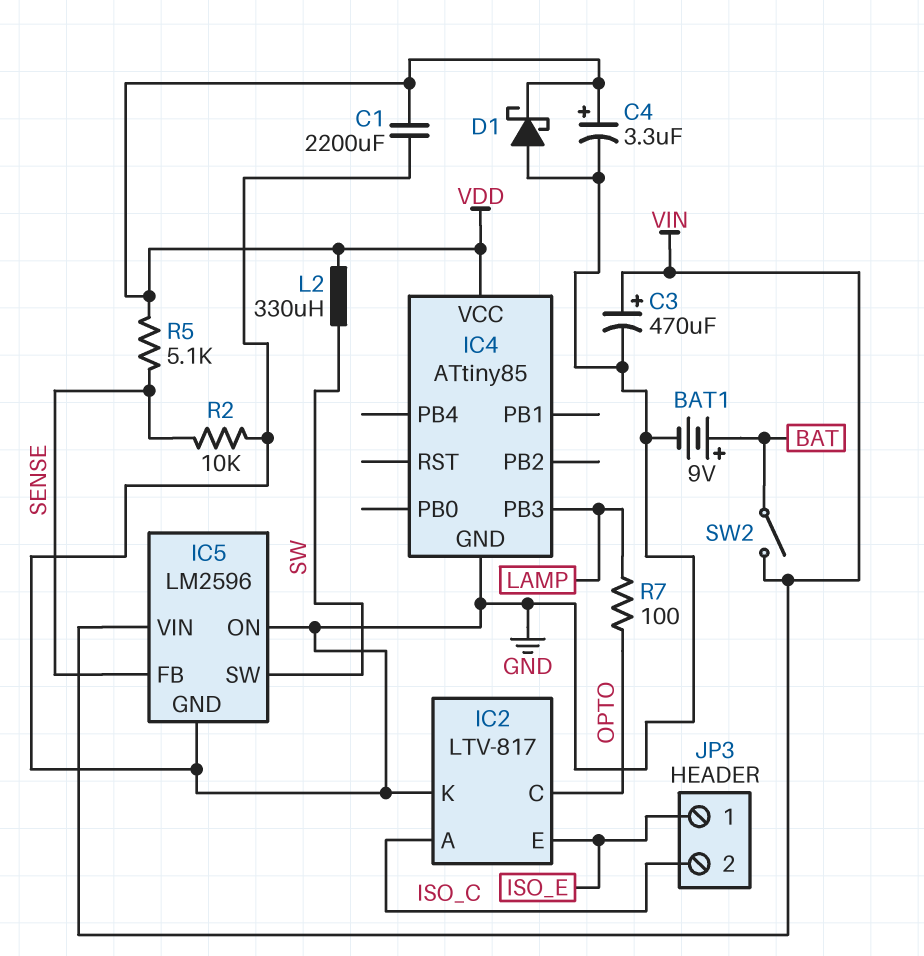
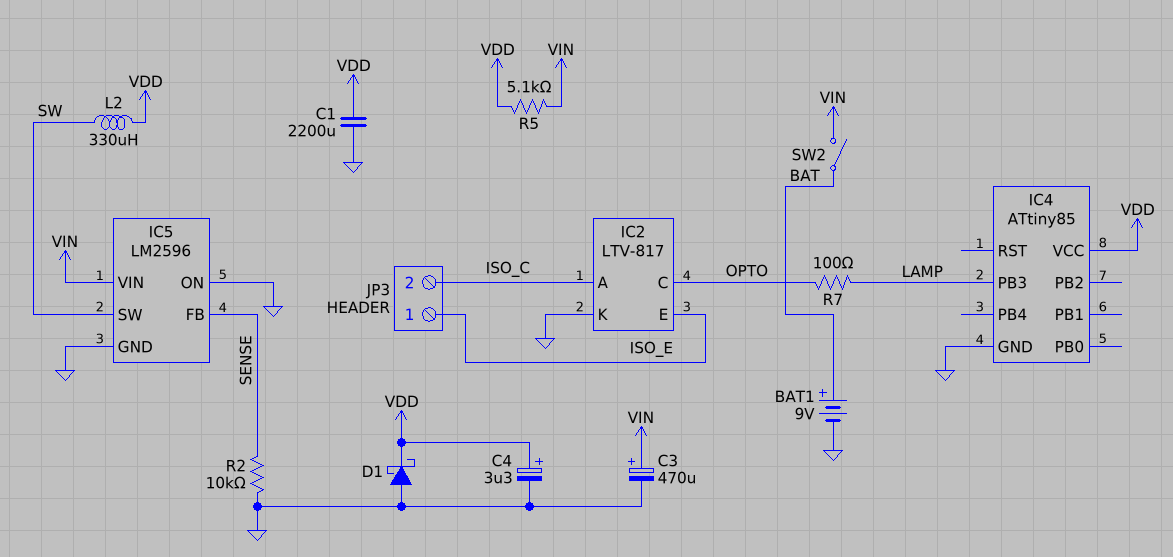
R5: 5.1k (SENSE, VDD) -> 5.1k (VDD, VIN)

